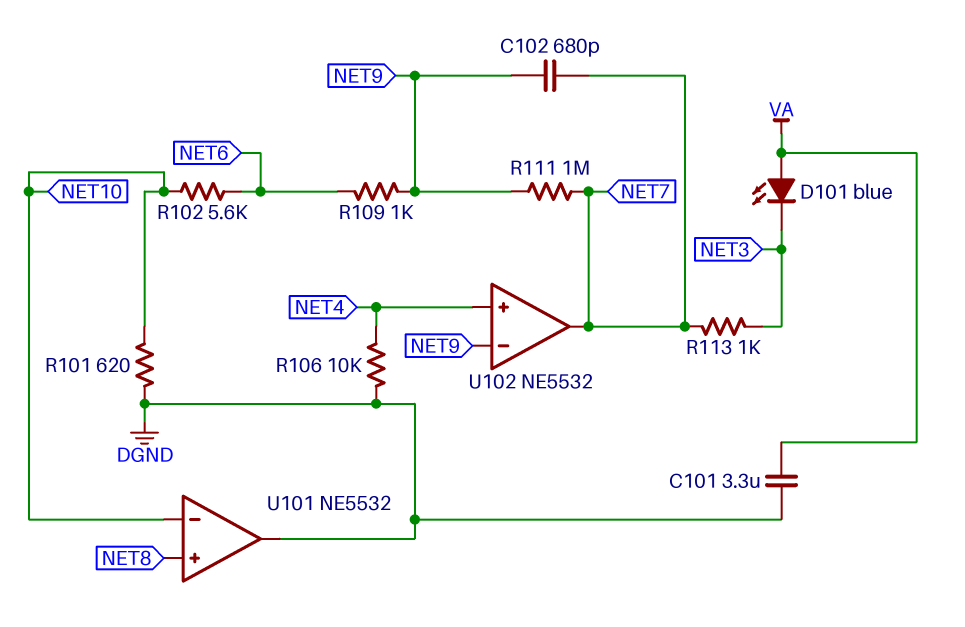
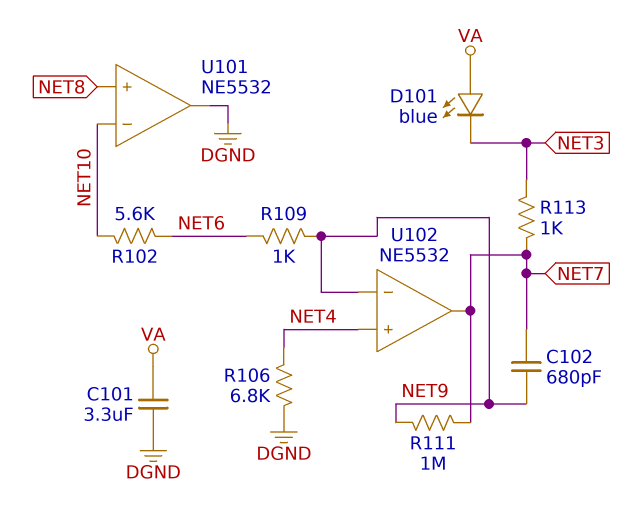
R101: 620 (DGND, NET10) -> none
R106: 10k (DGND, NET4) -> 6.8k (DGND, NET4)

